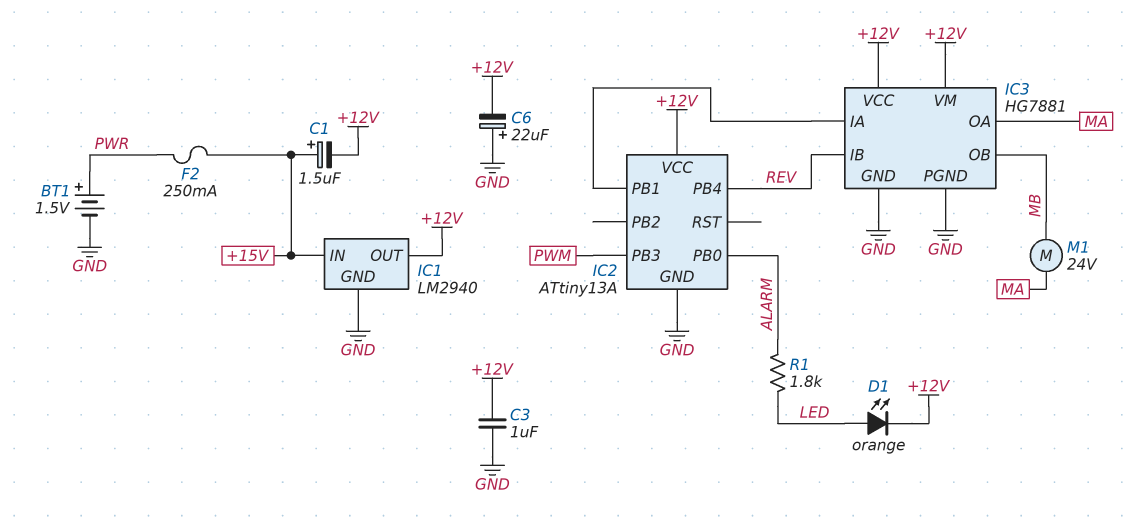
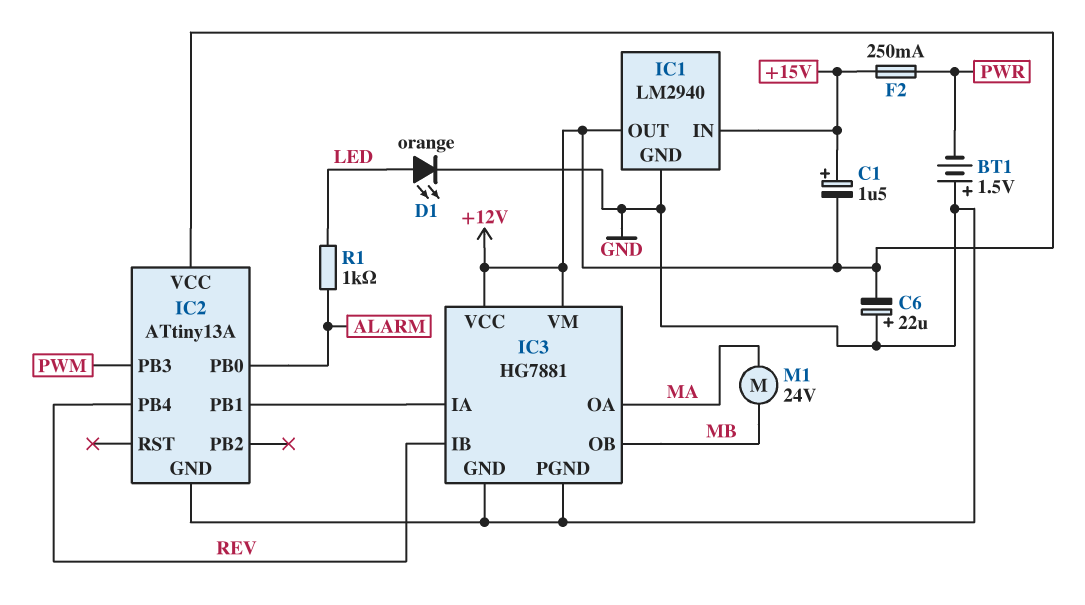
BT1: 1.5V (plus PWR, minus GND) -> 1.5V (plus GND, minus PWR)
C3: 1uF (+12V, GND) -> none
D1: LED orange (A LED, K +12V) -> LED orange (A LED, K GND)
R1: 1.8k (ALARM, LED) -> 1k (ALARM, LED)

